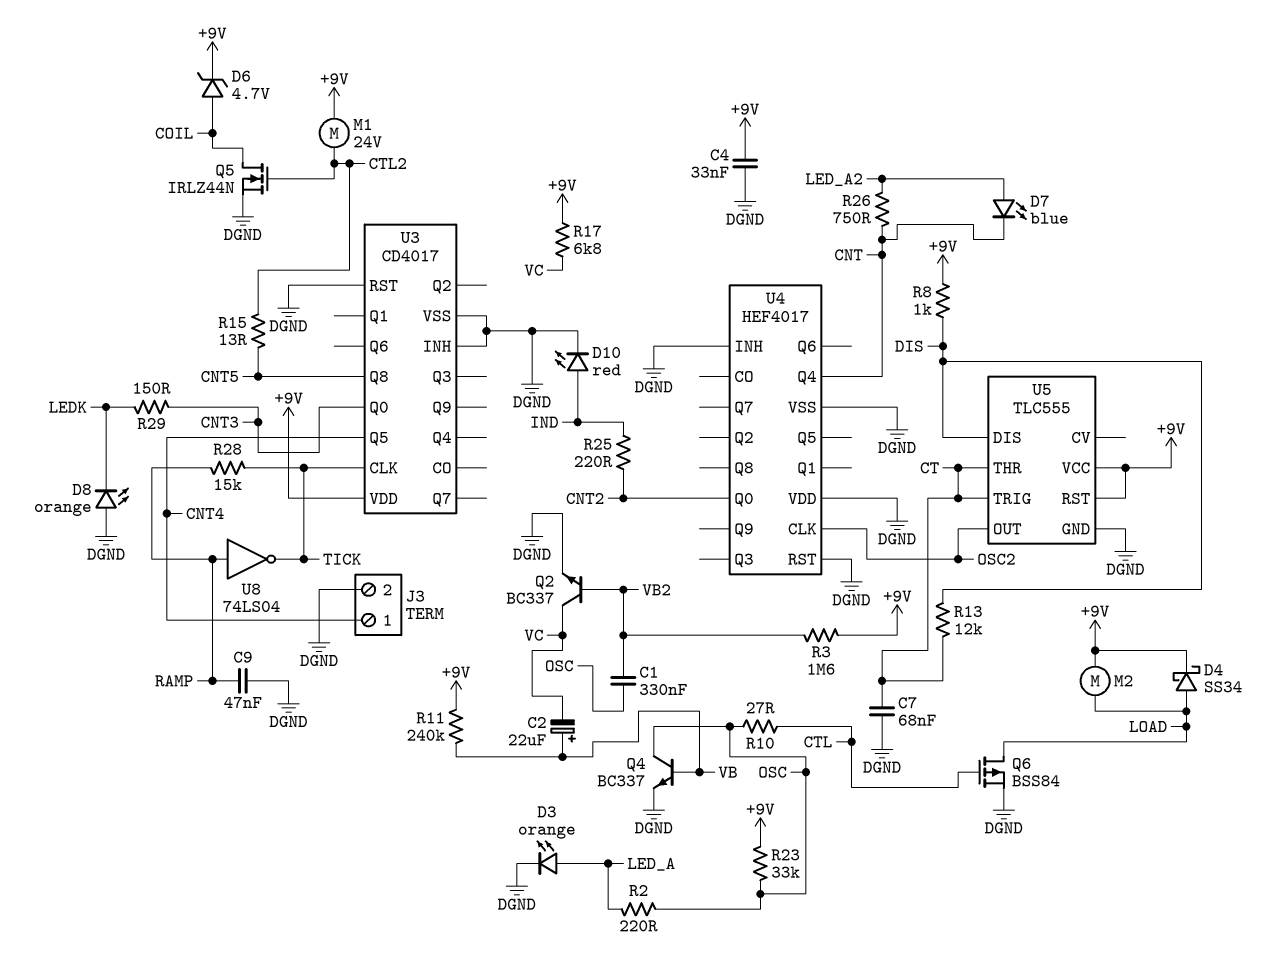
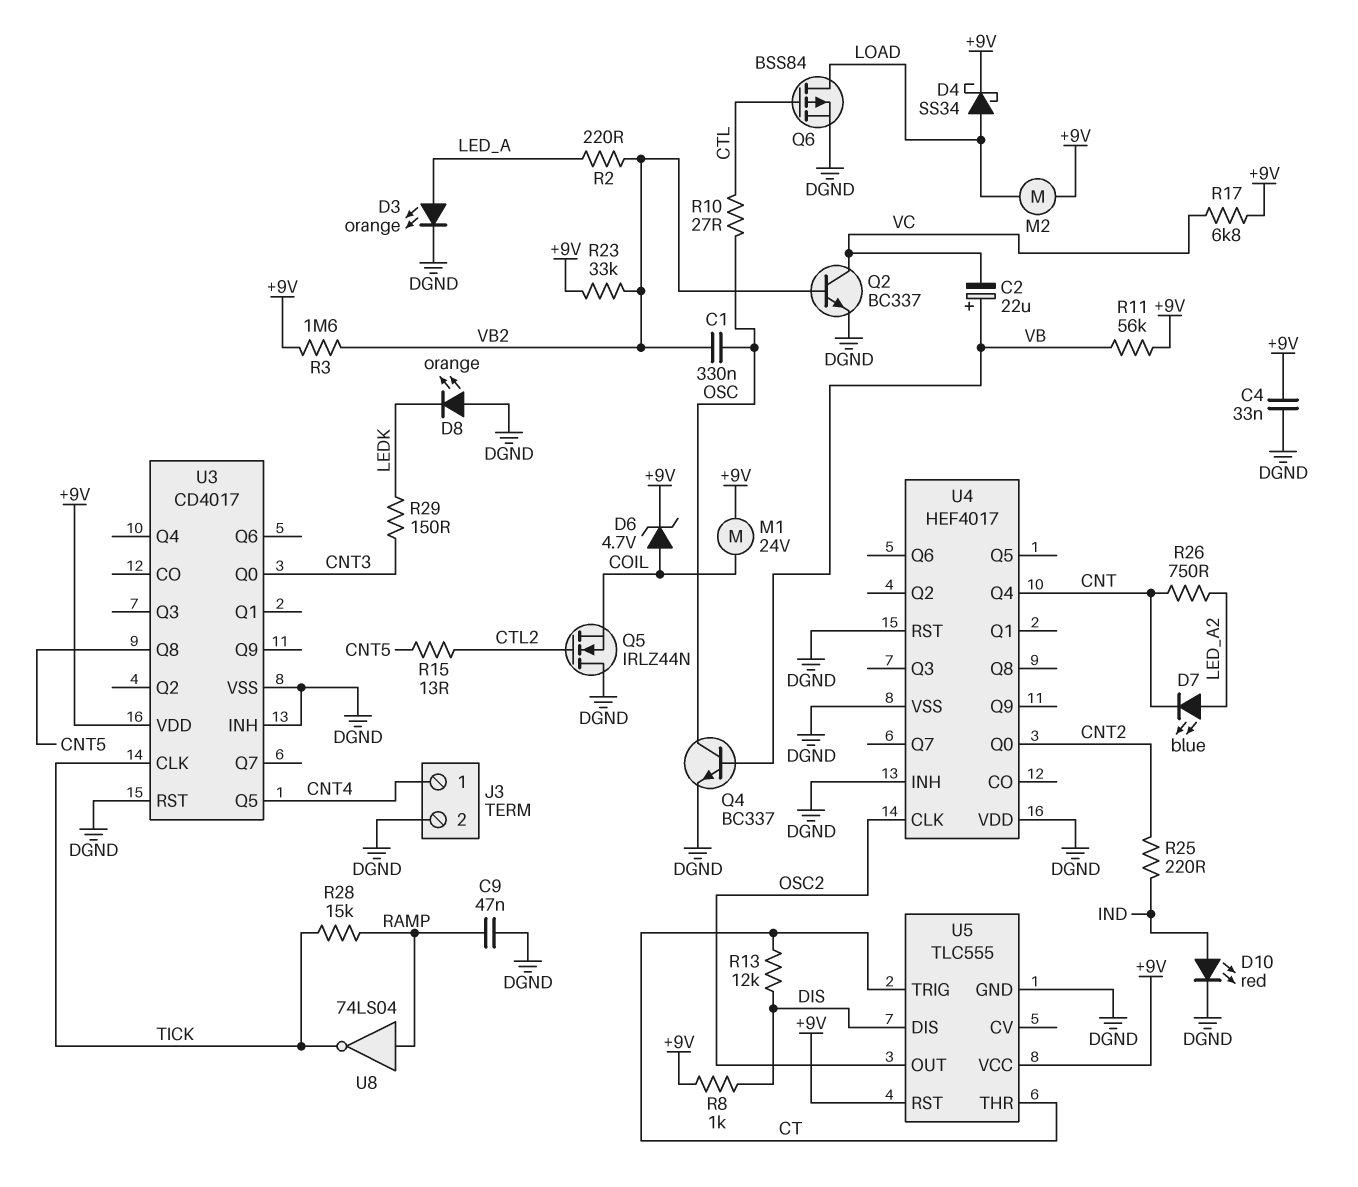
C7: 68nF (CT, DGND) -> none
M1: motor 24V (+9V, CTL2) -> motor 24V (+9V, COIL)
Q5: NMOS IRLZ44N (G CTL2, D COIL, S DGND) -> NMOS IRLZ44N (G CTL2, D DGND, S COIL)
R2: 220 (LED_A, OSC) -> 220 (LED_A, VB2)
R11: 240k (+9V, VB) -> 56k (+9V, VB)
R23: 33k (+9V, OSC) -> 33k (+9V, VB2)

